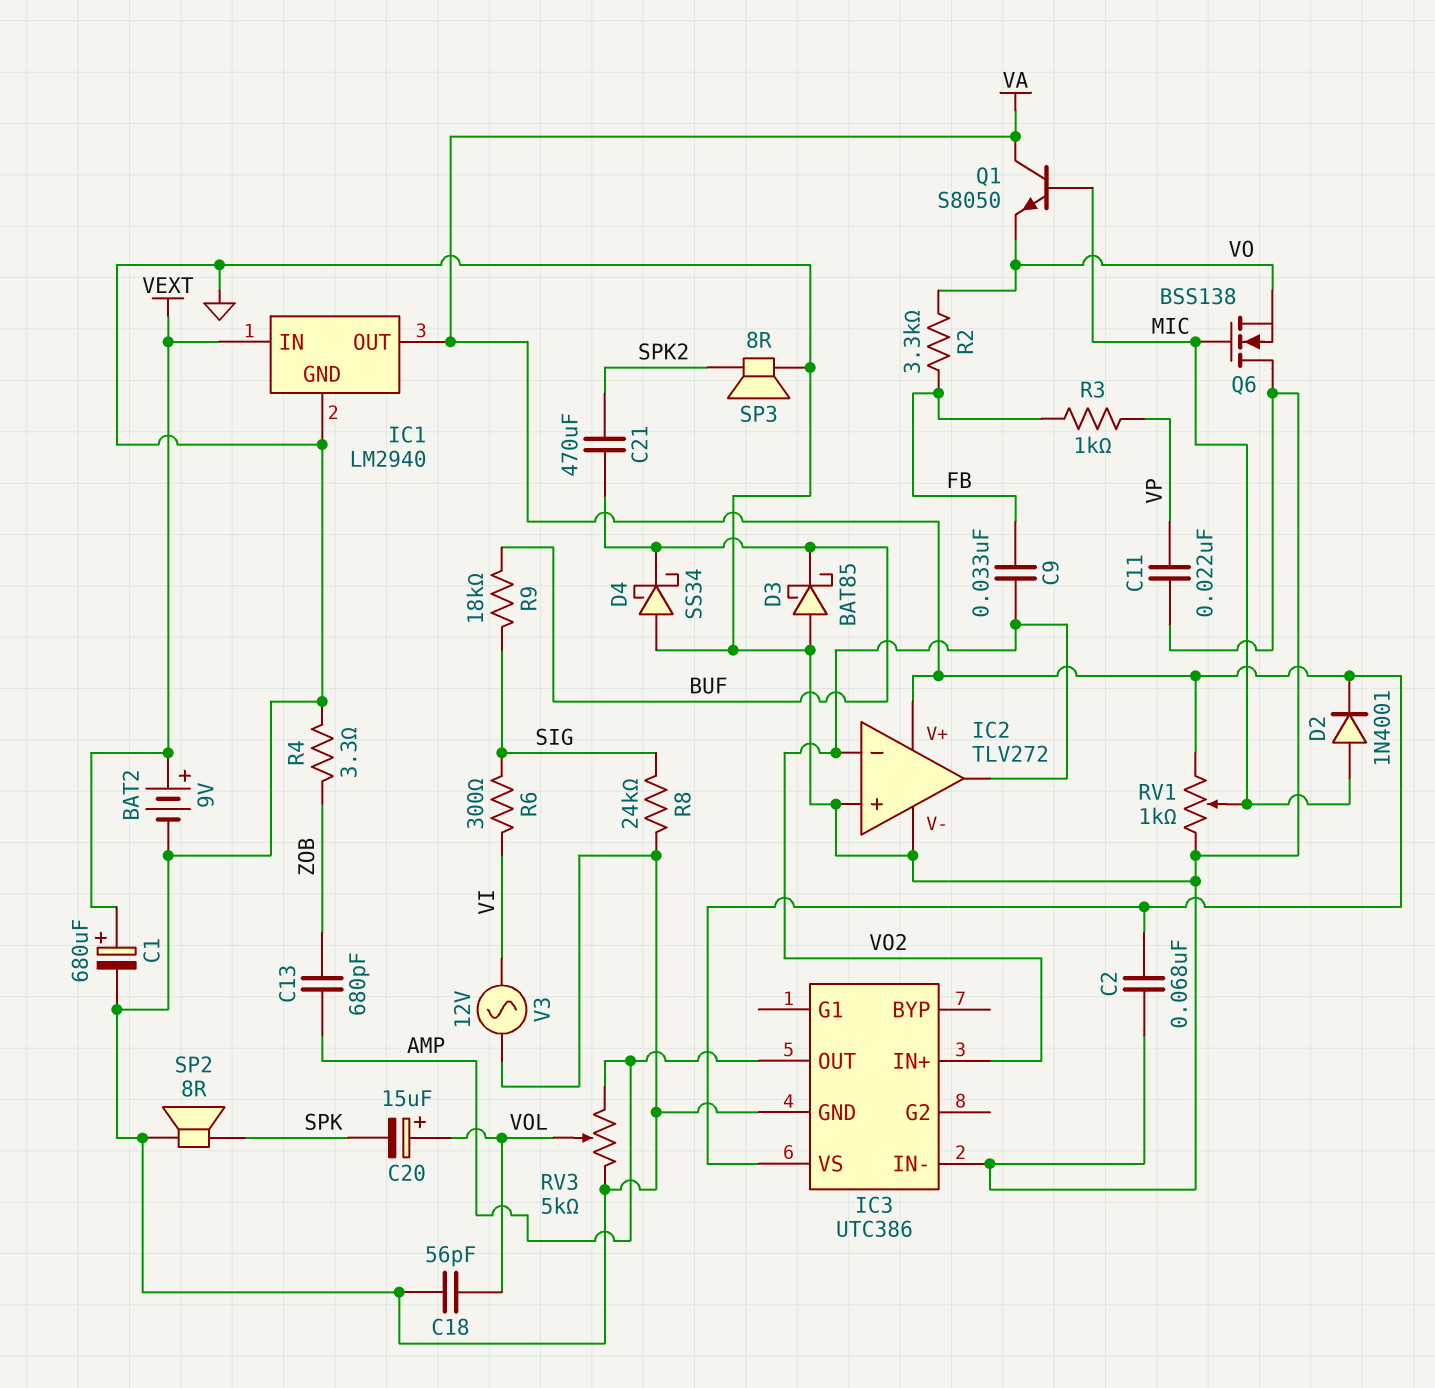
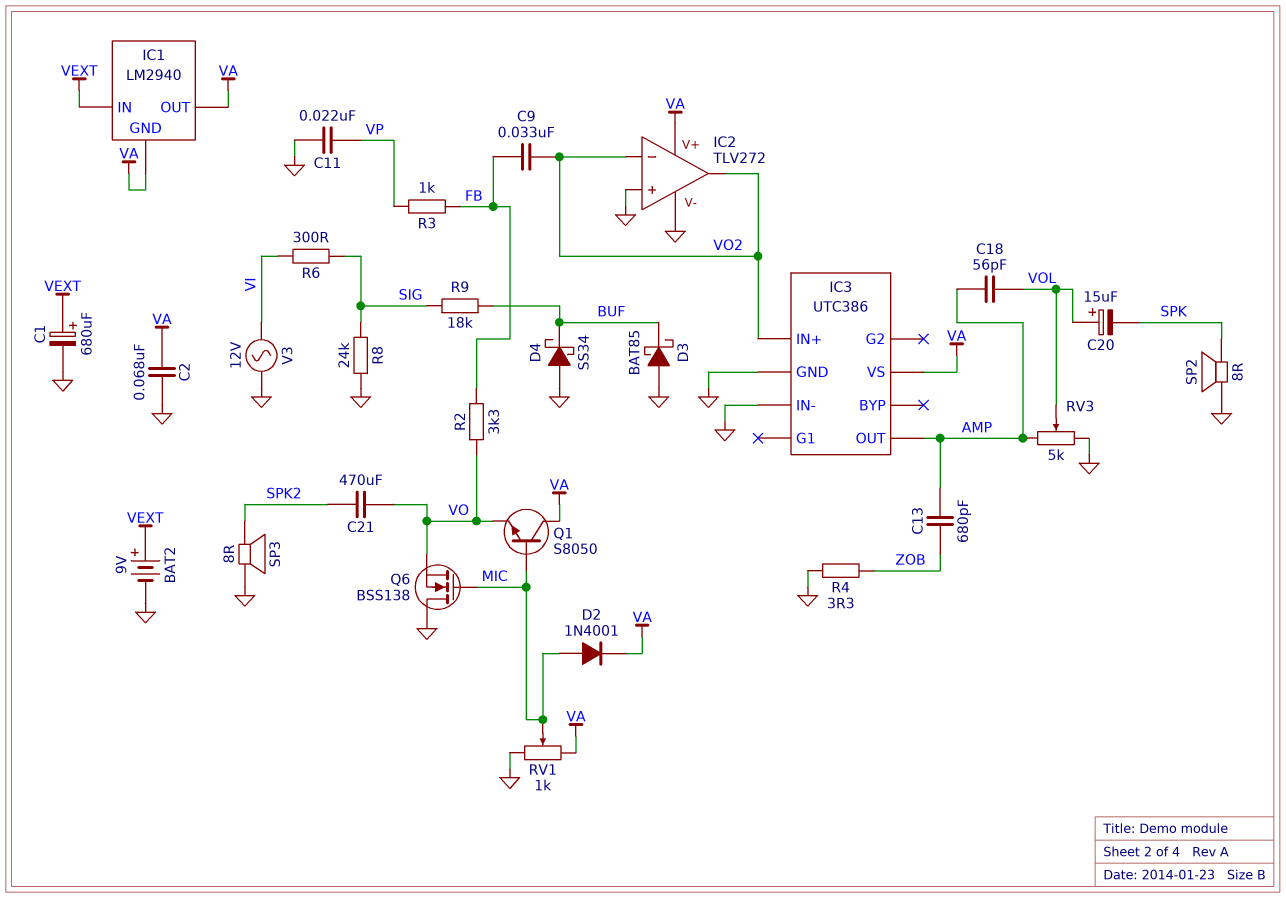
C18: 56pF (GND, VOL) -> 56pF (AMP, VOL)
C21: 470uF (BUF, SPK2) -> 470uF (SPK2, VO)
IC1 pin GND: GND -> VA

